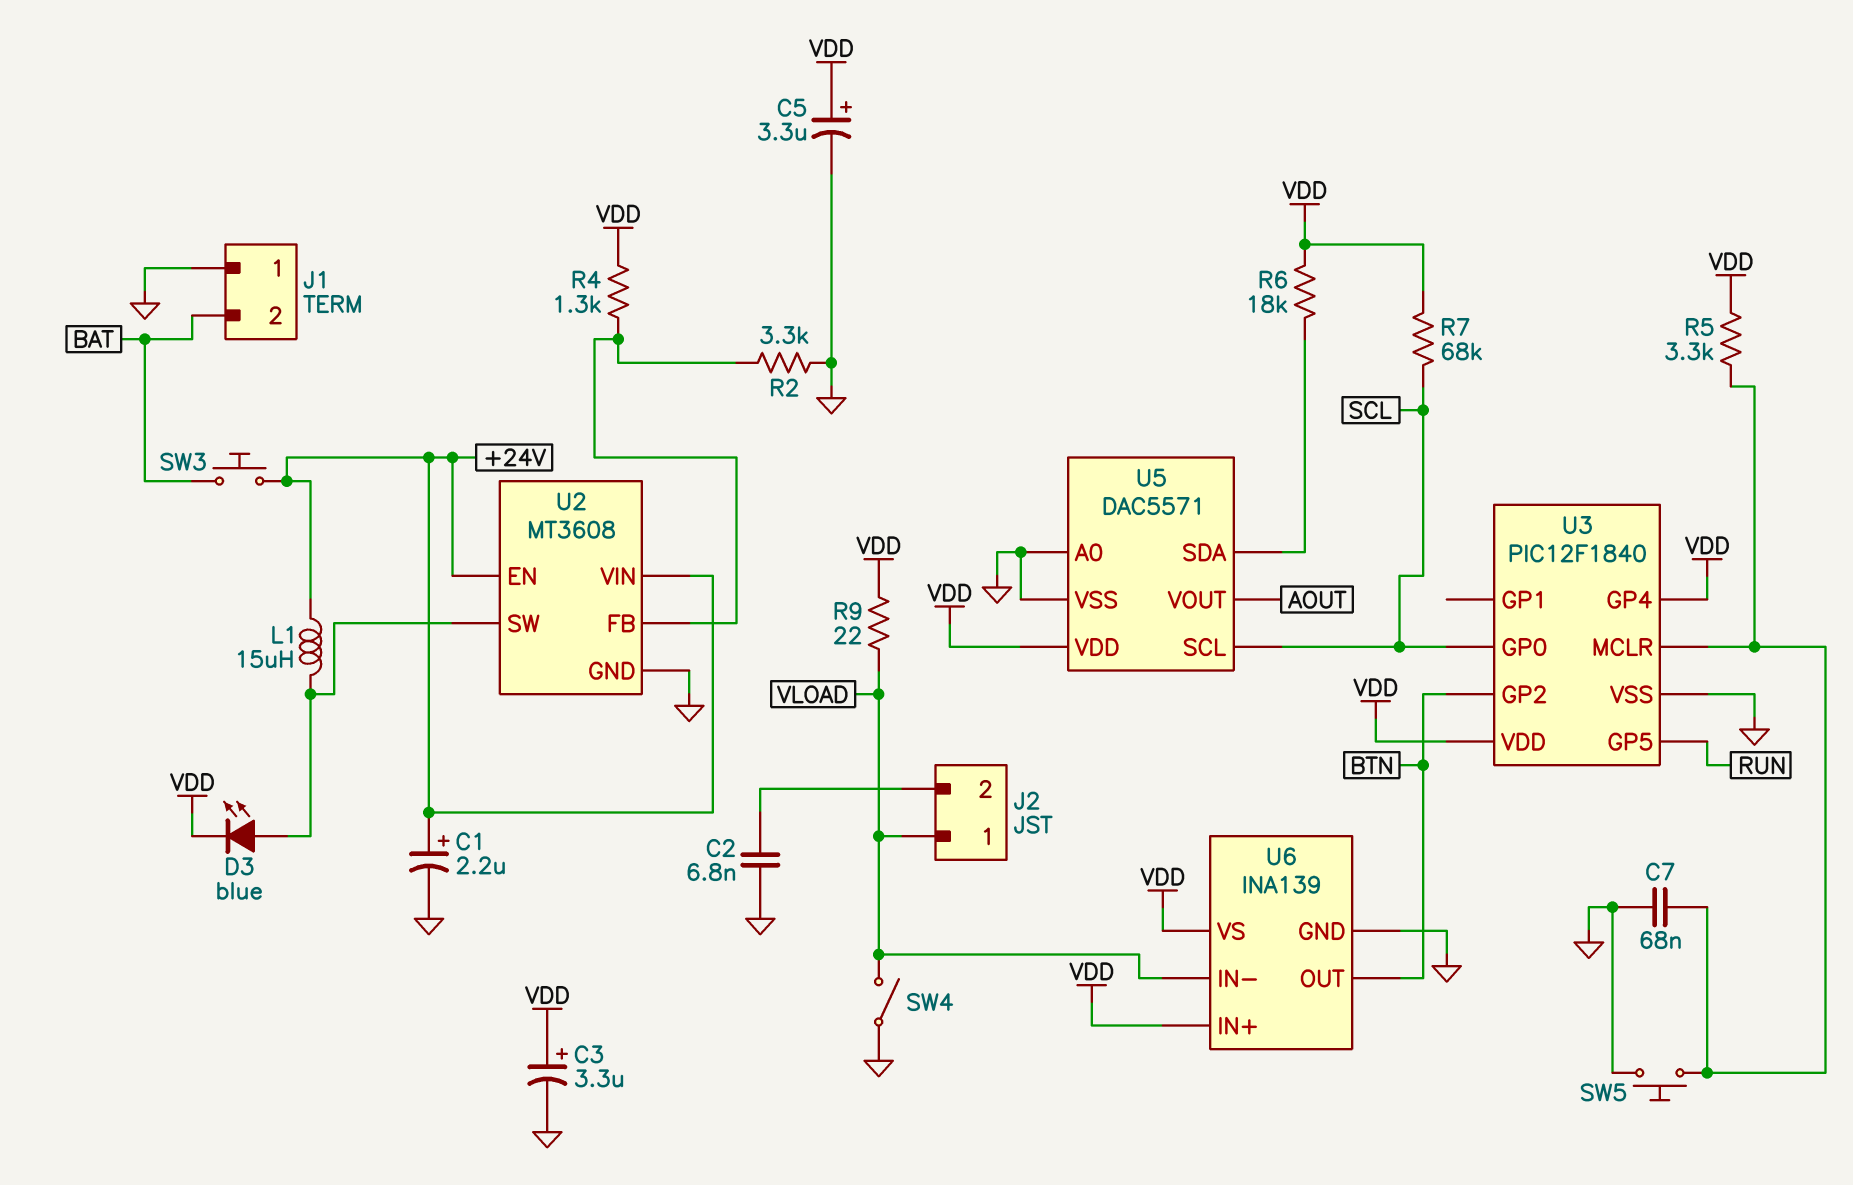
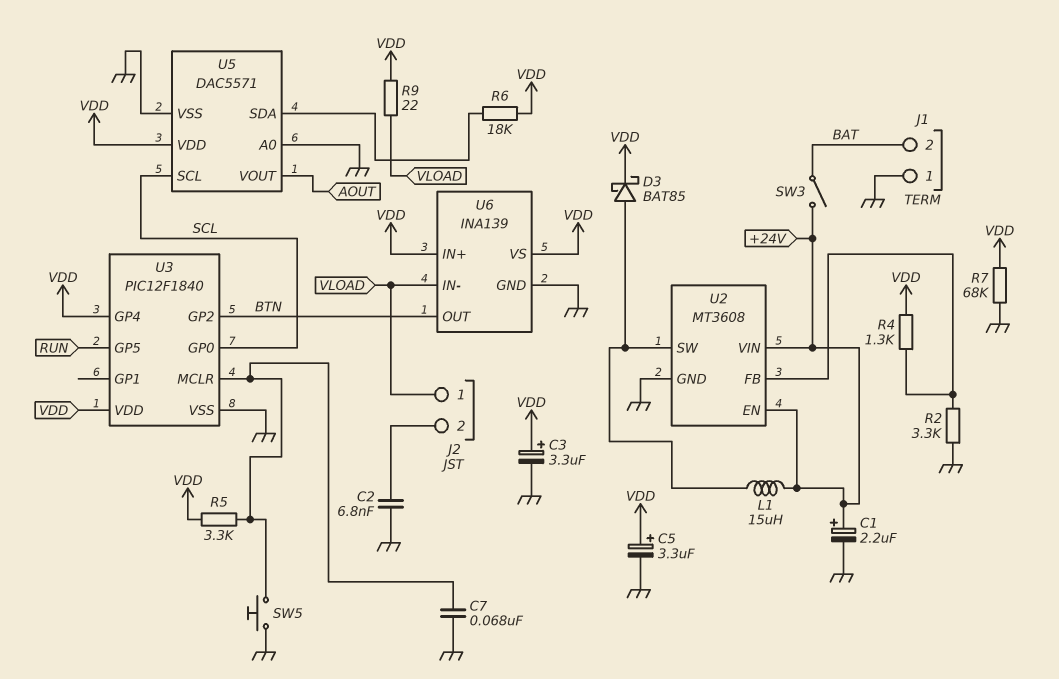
D3: LED blue (A U2/SW, K VDD) -> schottky BAT85 (A U2/SW, K VDD)
R7: 68k (SCL, VDD) -> 68k (GND, VDD)
SW3: button (+24V, BAT) -> switch (+24V, BAT)
SW4: switch (GND, VLOAD) -> none

